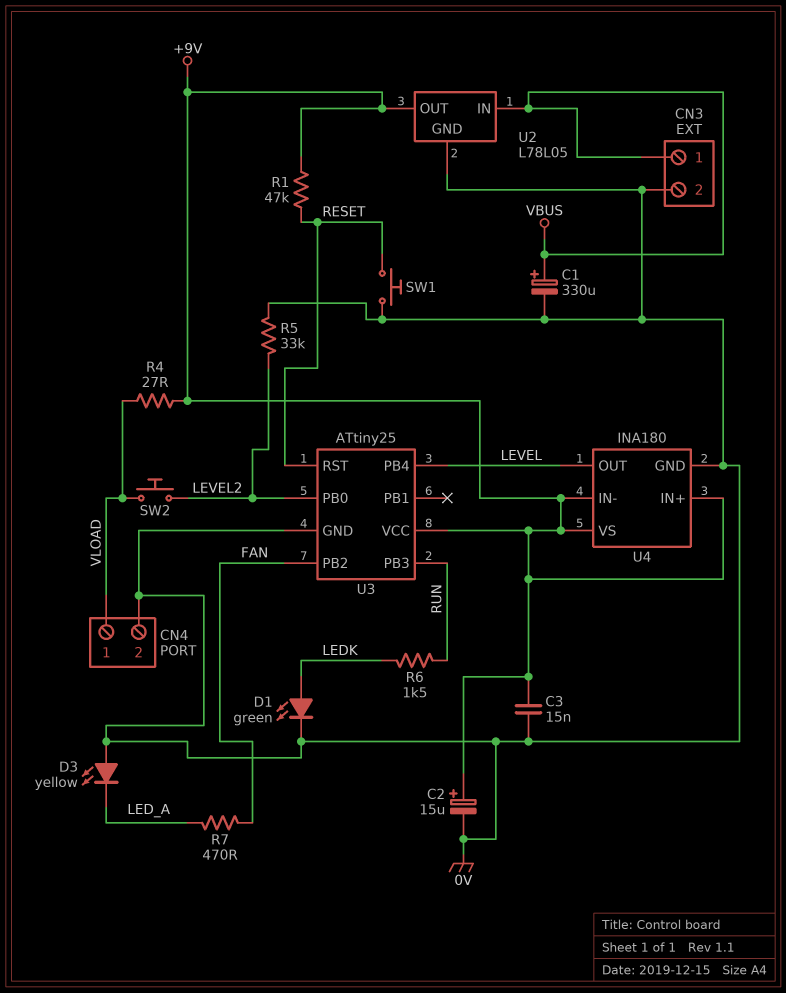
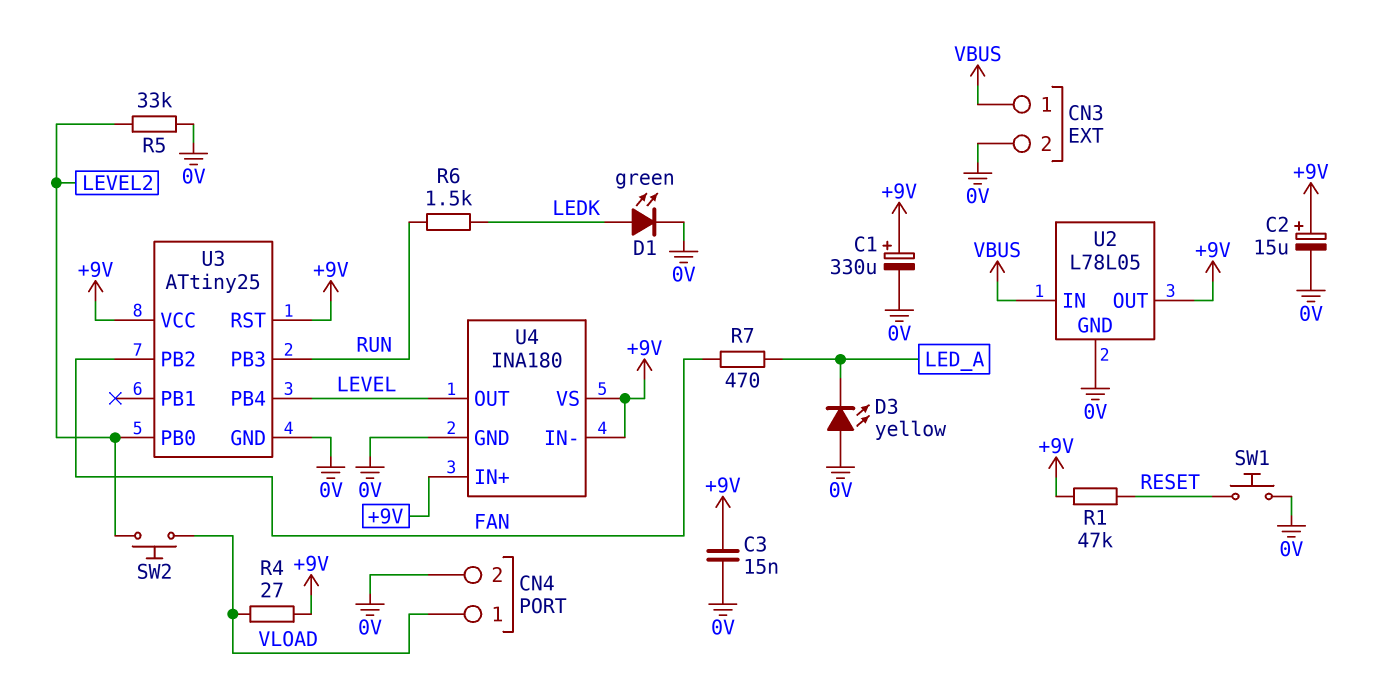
C1: 330uF (plus VBUS, minus 0V) -> 330uF (plus +9V, minus 0V)
U3 pin RST: RESET -> +9V

